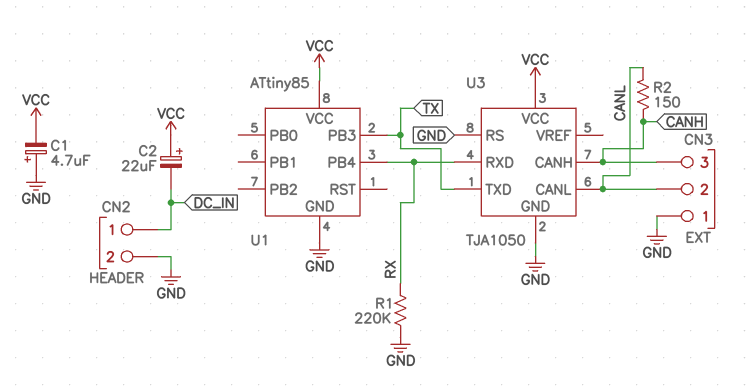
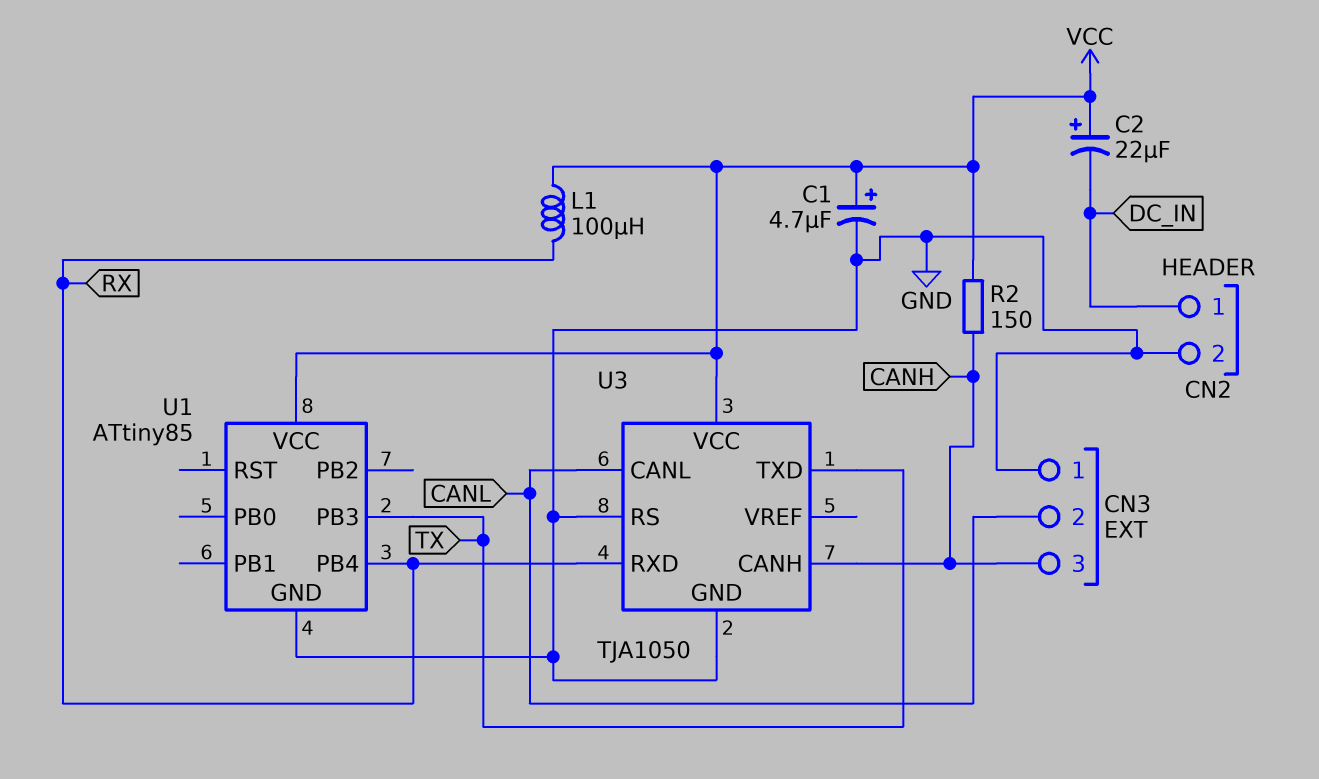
C1: 4.7uF (plus GND, minus VCC) -> 4.7uF (plus VCC, minus GND)
L1: none -> 100uH (RX, VCC)
R1: 220k (GND, RX) -> none
R2: 150 (CANH, CANL) -> 150 (CANH, VCC)

